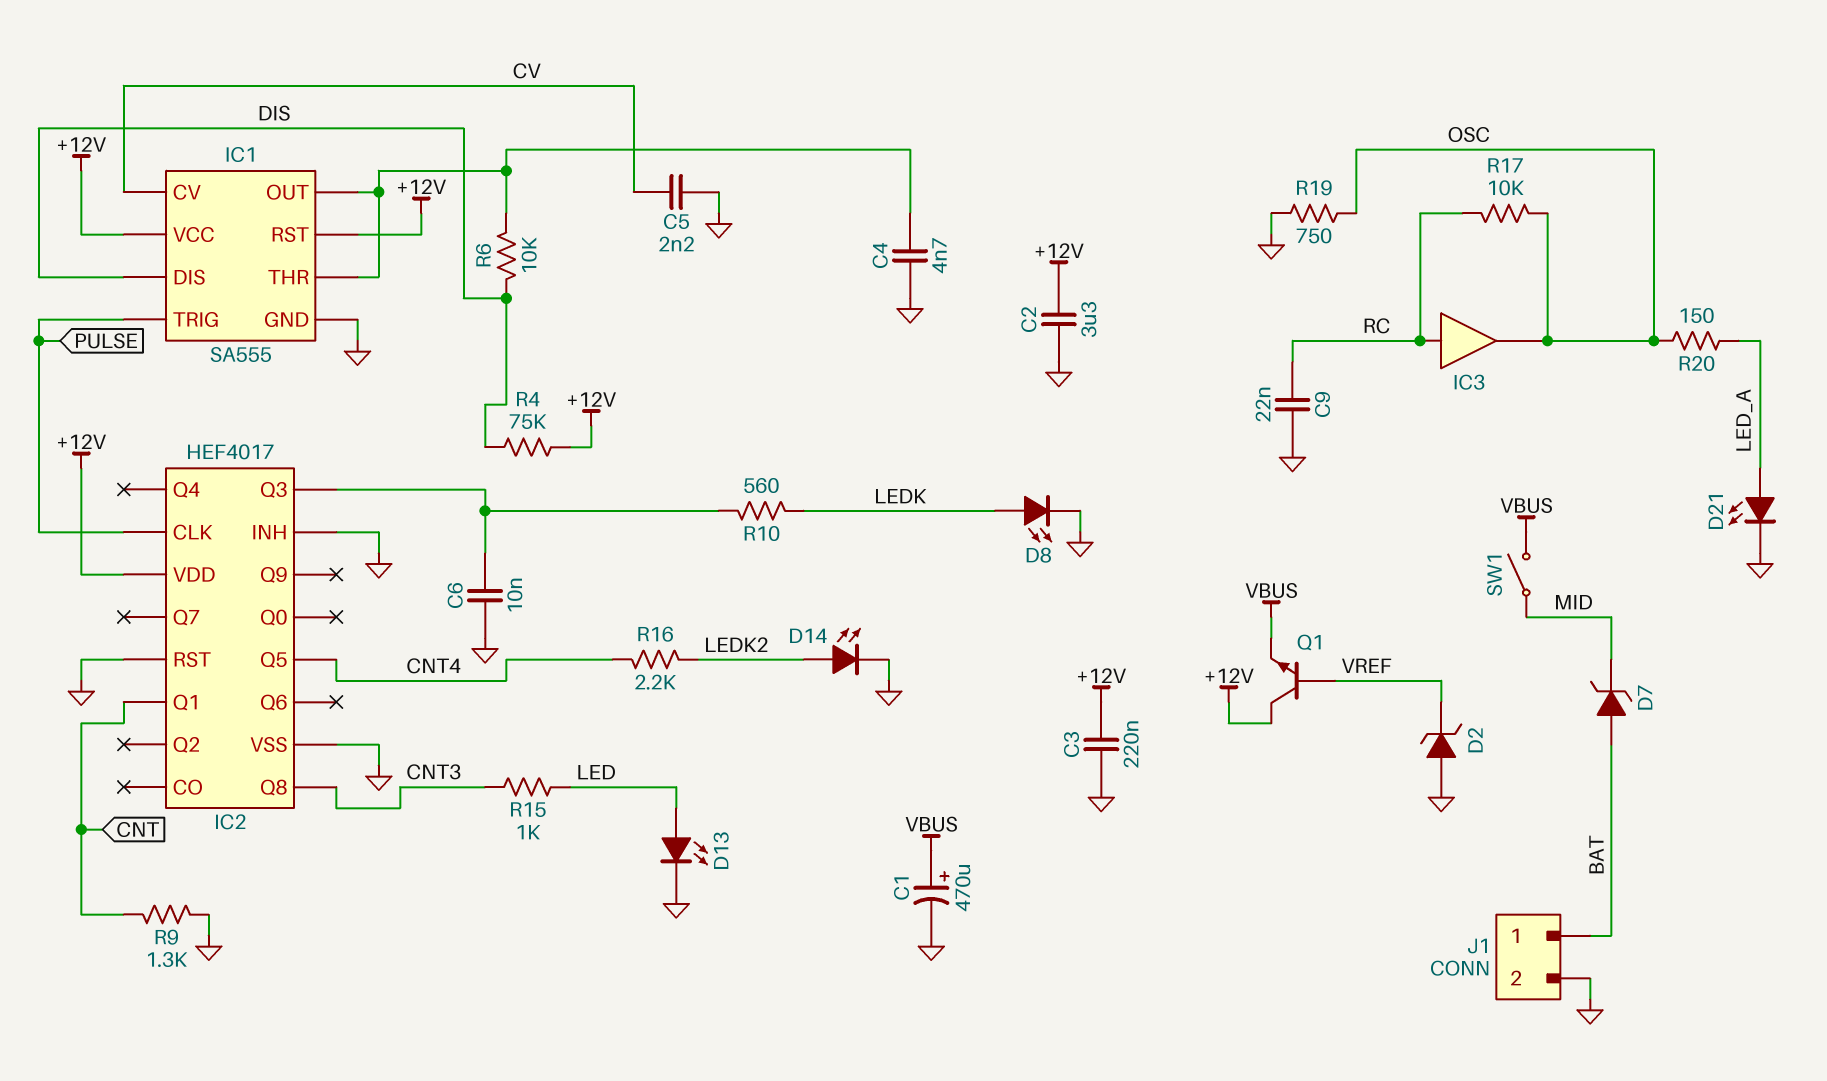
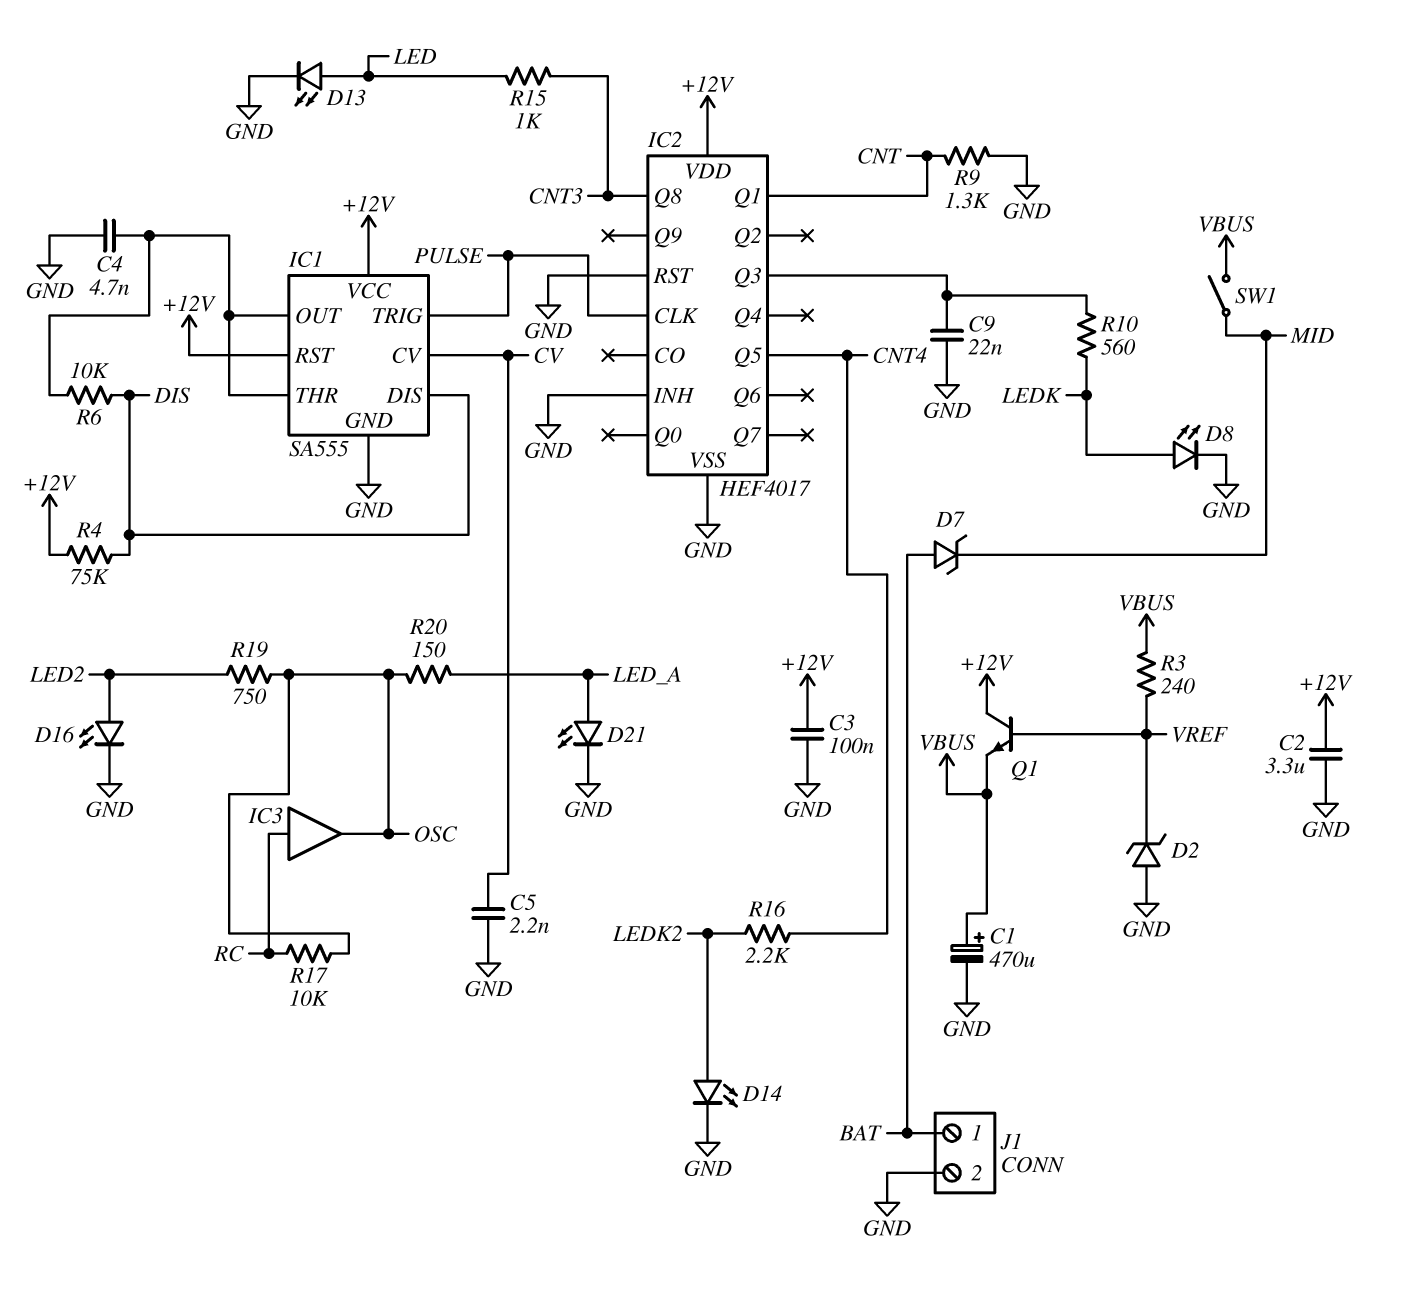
C3: 220nF (+12V, GND) -> 100nF (+12V, GND)
C6: 10nF (GND, IC2/Q3) -> none
C9: 22nF (GND, RC) -> 22nF (GND, IC2/Q3)
D16: none -> LED (A LED2, K GND)
R3: none -> 240 (VBUS, VREF)
R19: 750 (GND, OSC) -> 750 (LED2, OSC)

